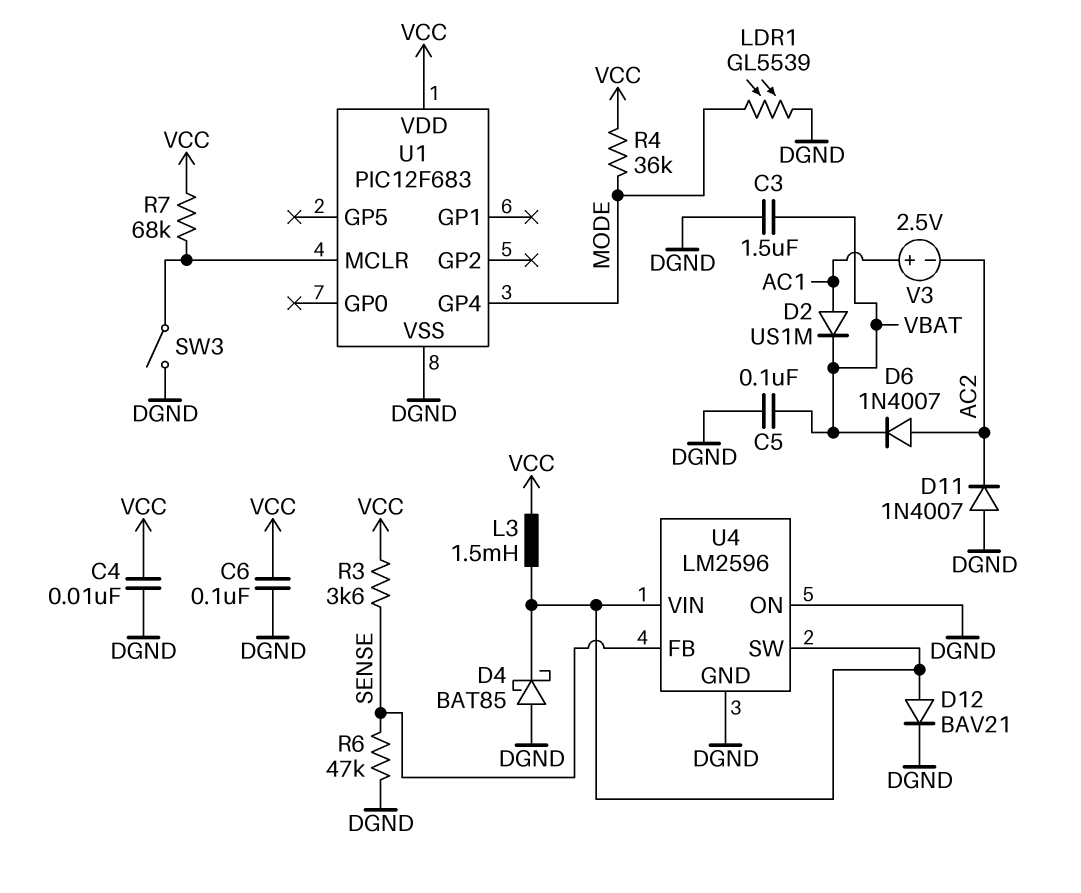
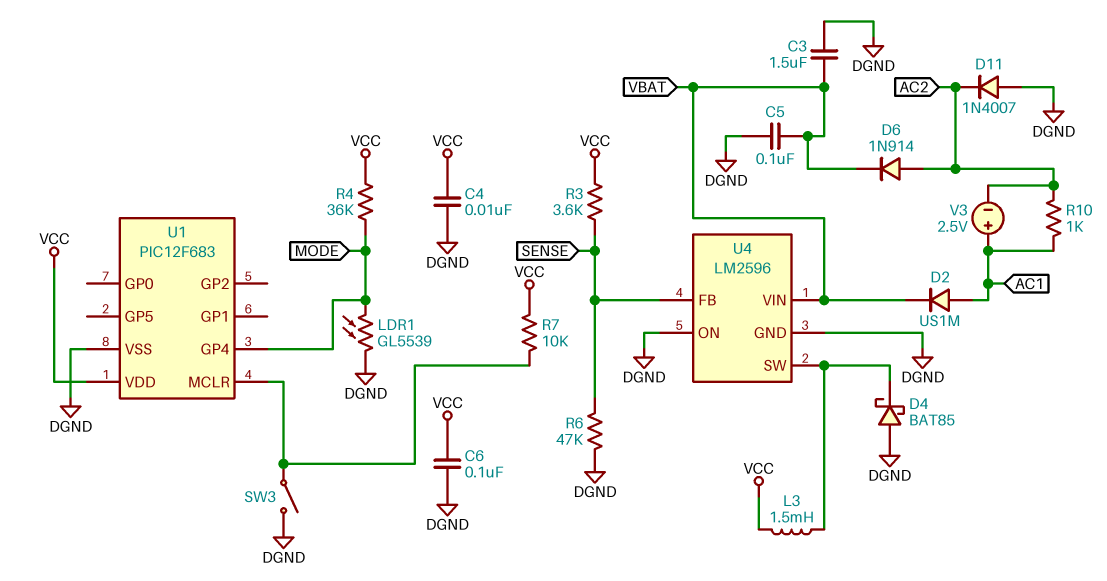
D6: diode 1N4007 (A AC2, K VBAT) -> diode 1N914 (A AC2, K VBAT)
D12: diode BAV21 (A U4/SW, K DGND) -> none
R7: 68k (U1/MCLR, VCC) -> 10k (U1/MCLR, VCC)
R10: none -> 1k (AC1, AC2)
U4 pin VIN: U4/SW -> VBAT

